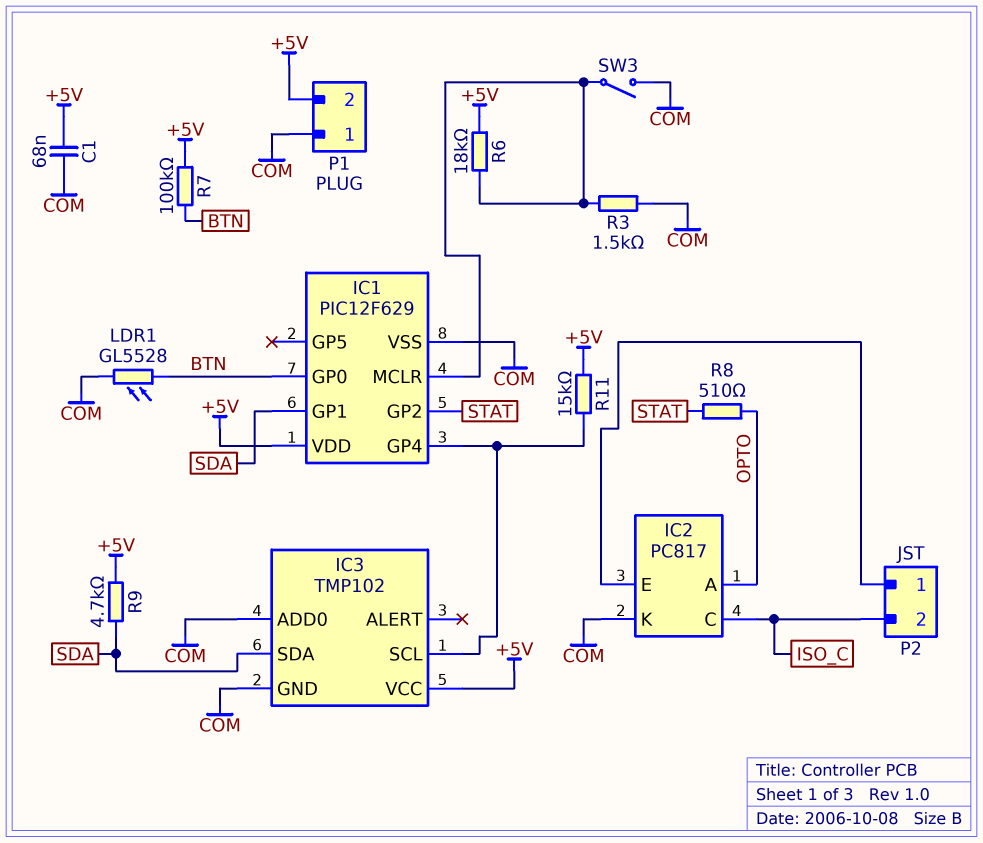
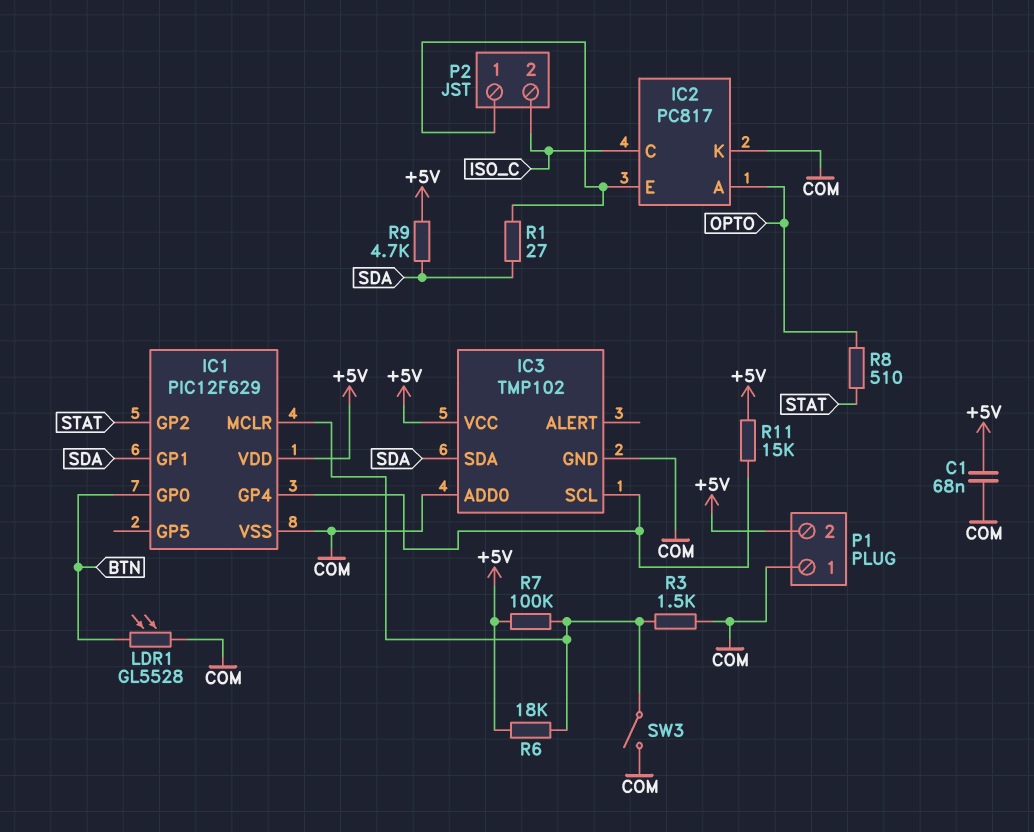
R1: none -> 27 (IC2/E, SDA)
R7: 100k (+5V, BTN) -> 100k (+5V, IC1/MCLR)

